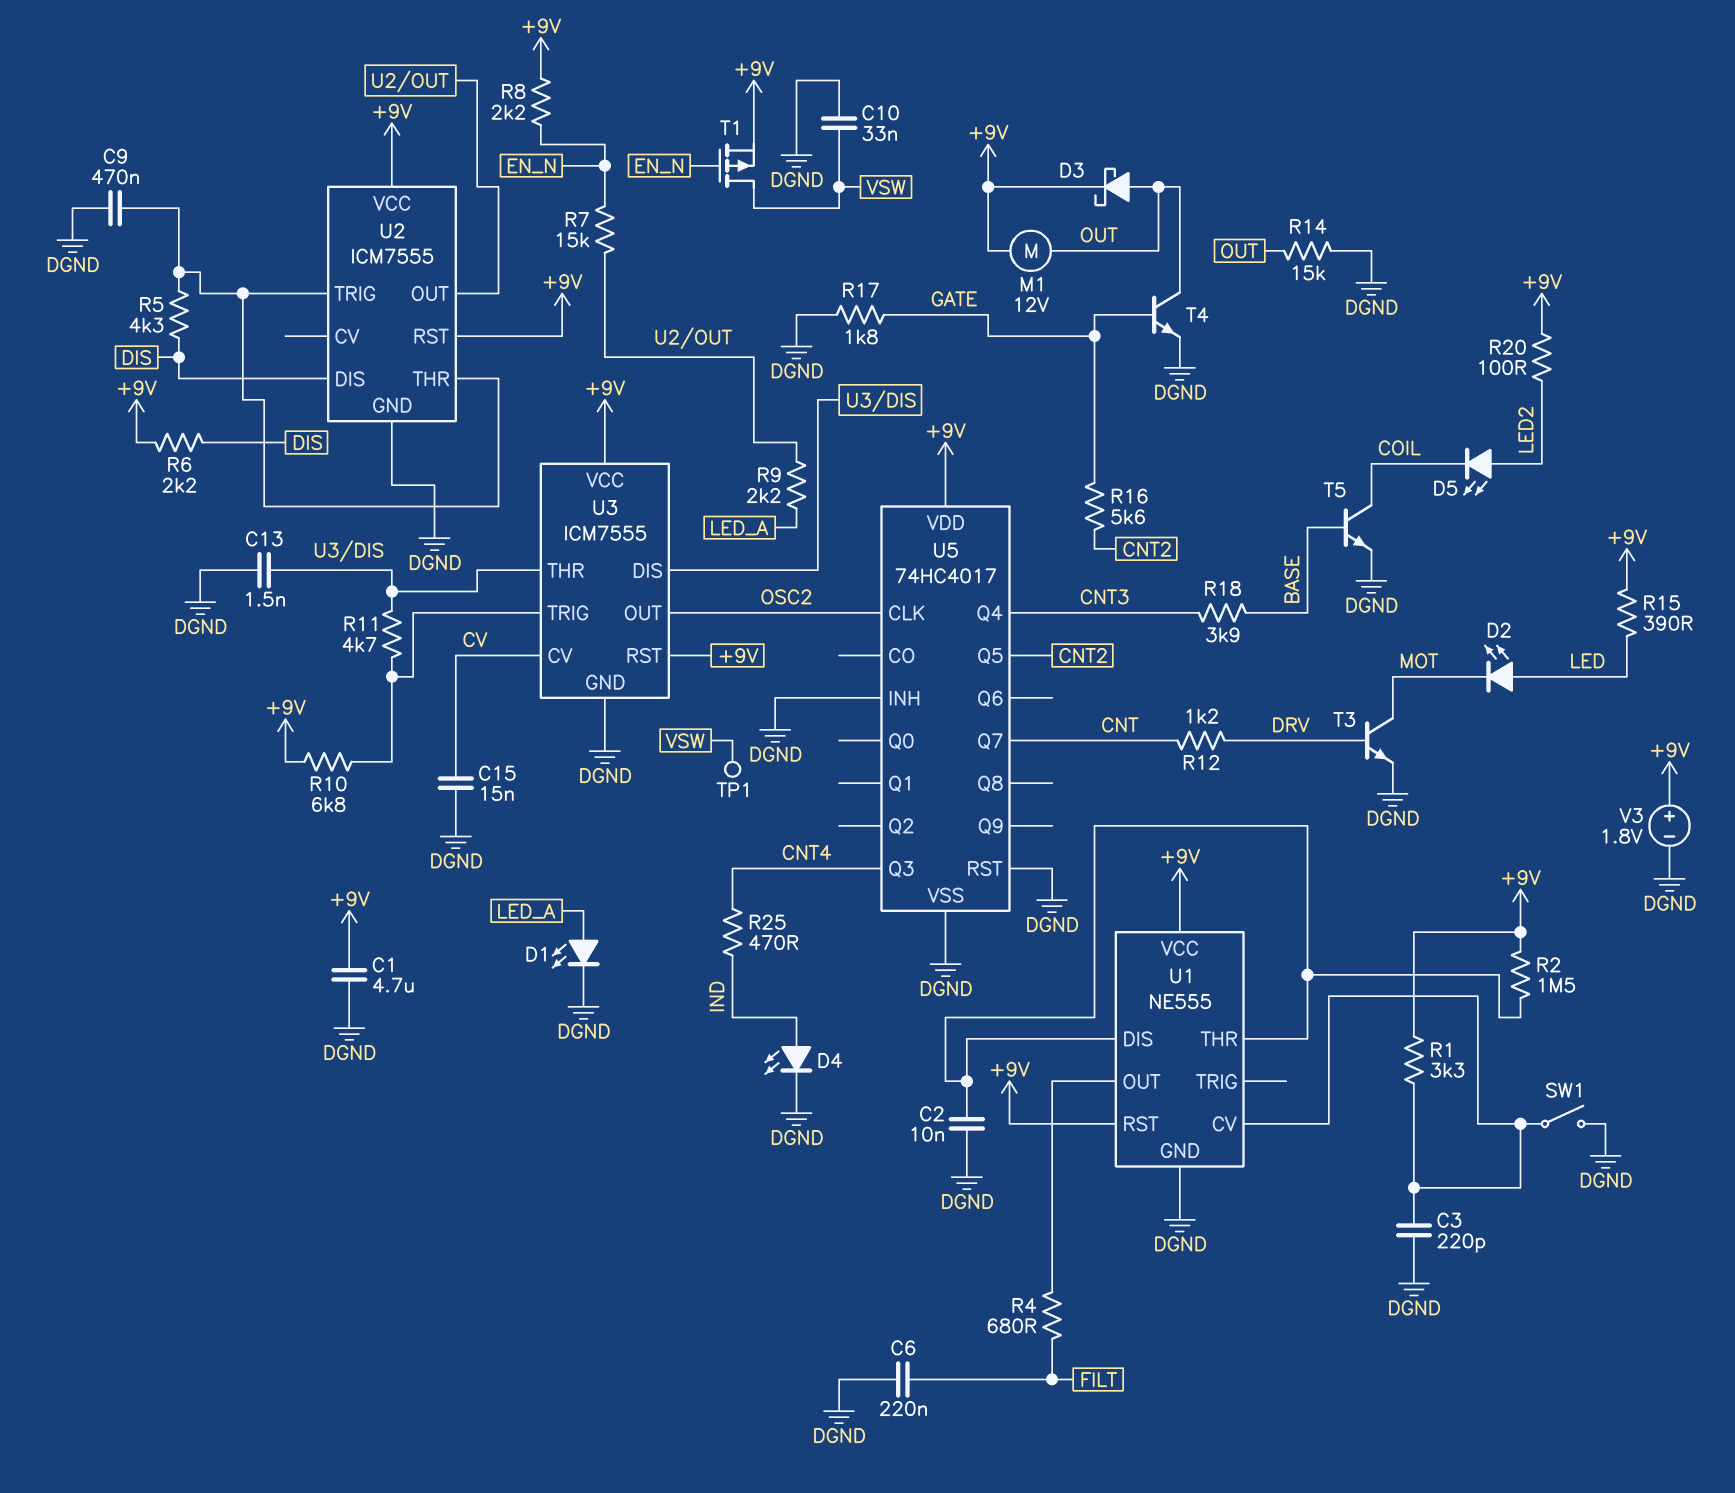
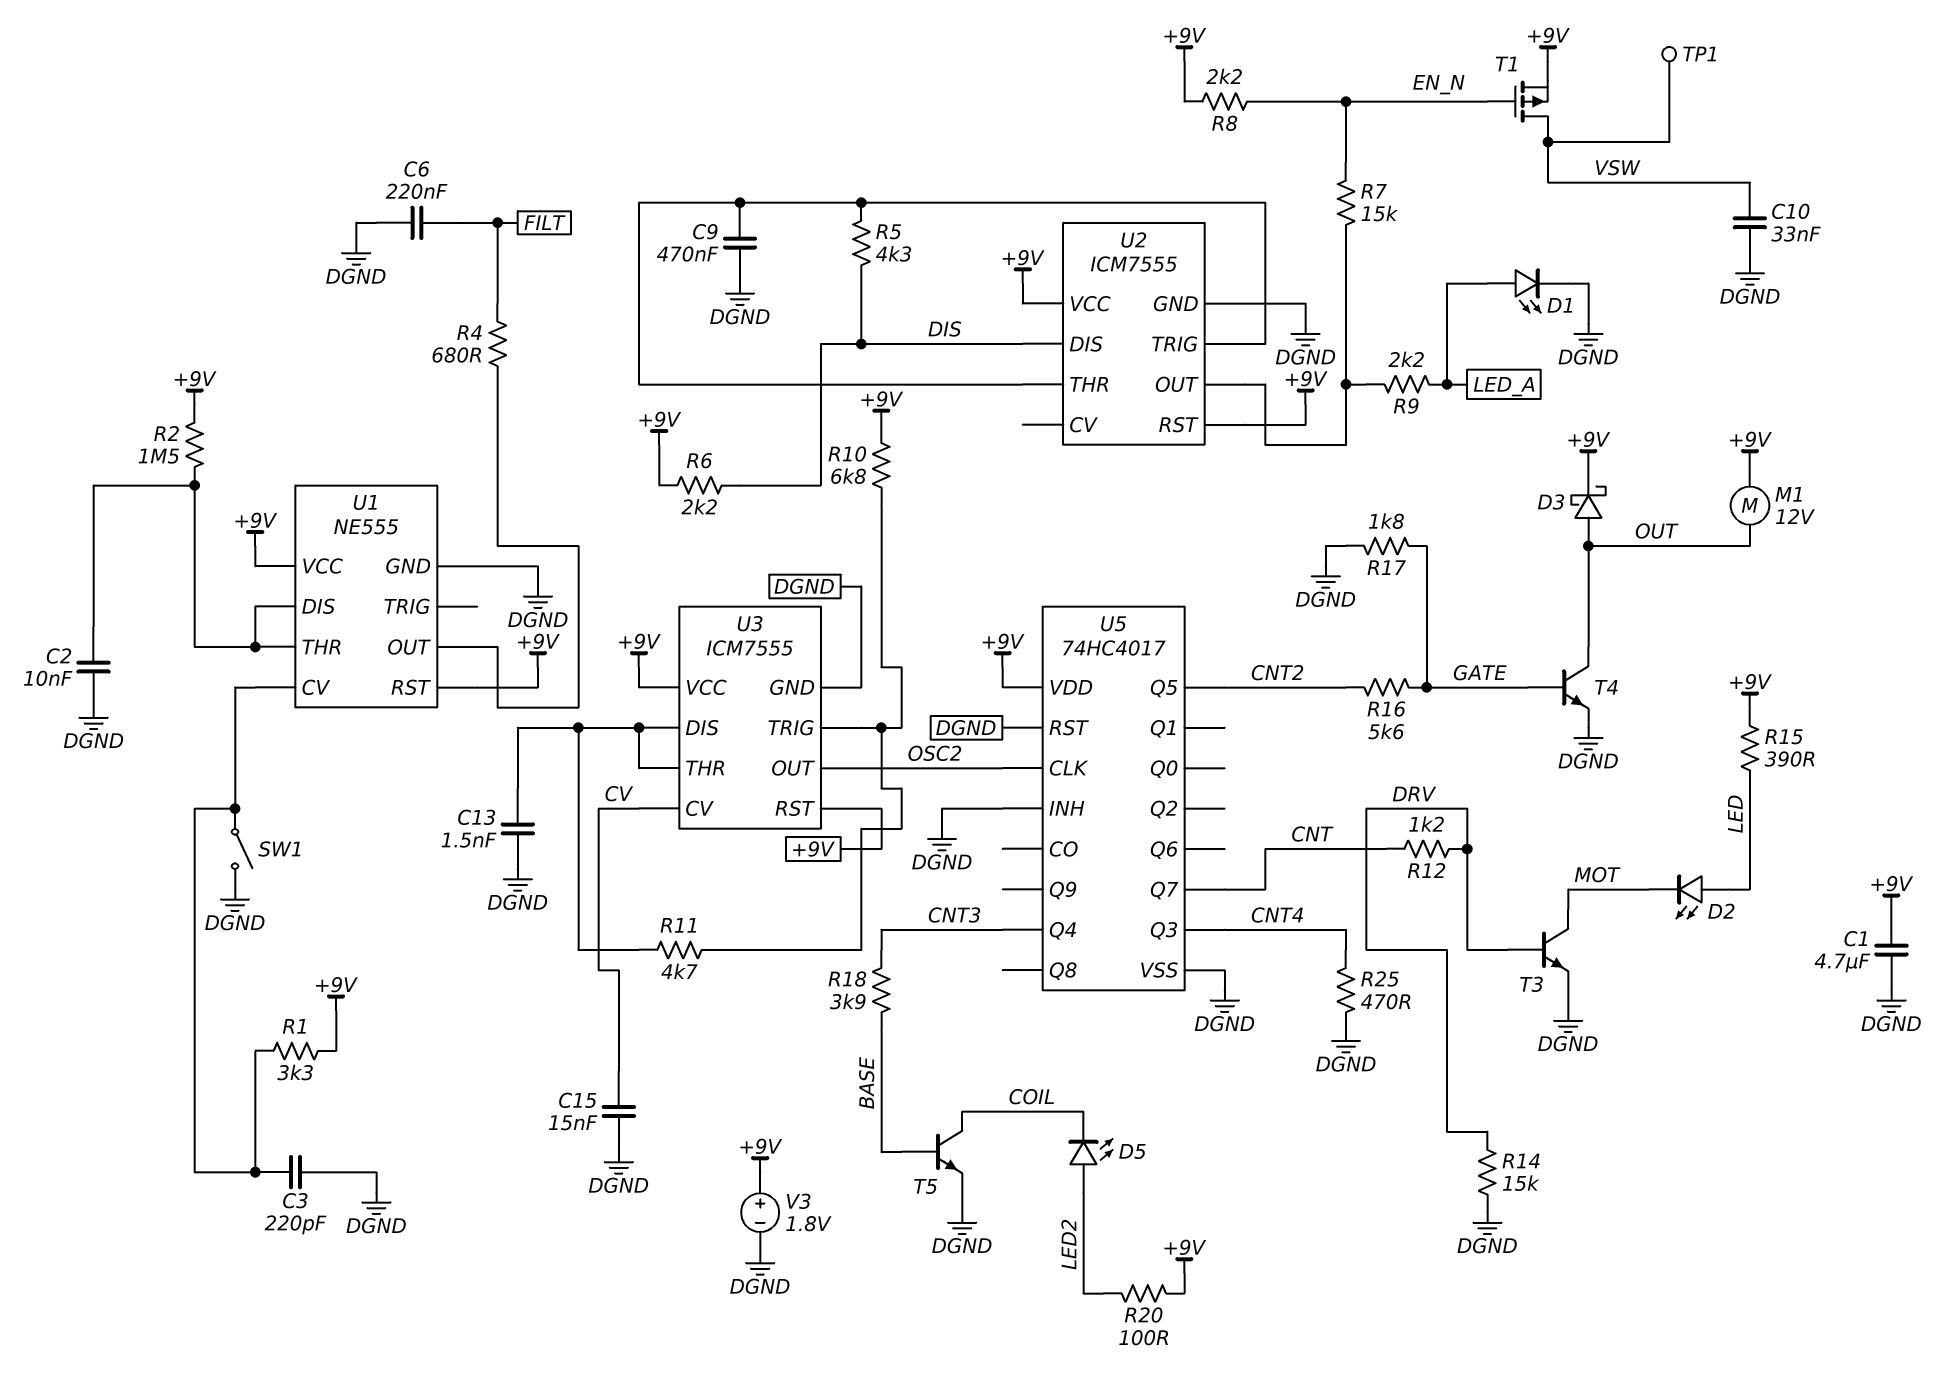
D4: LED (A IND, K DGND) -> none
R14: 15k (DGND, OUT) -> 15k (DGND, DRV)
R25: 470 (CNT4, IND) -> 470 (CNT4, DGND)

